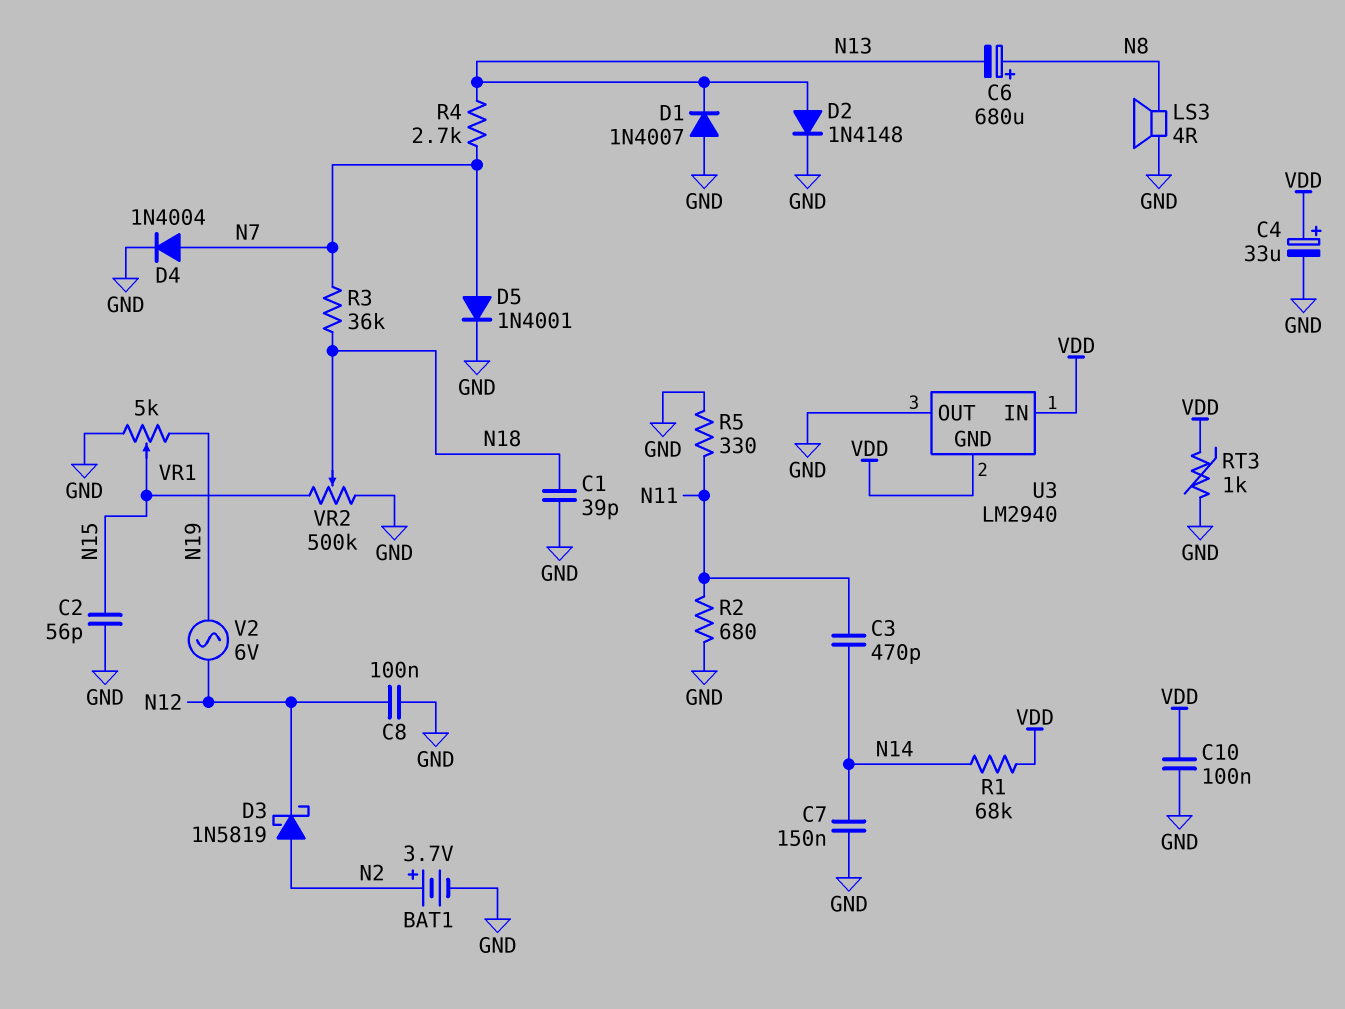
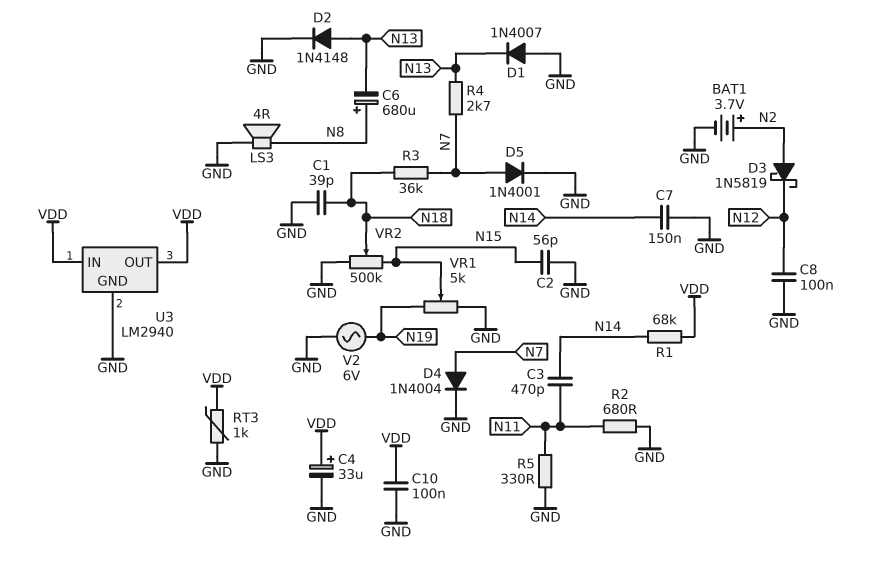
U3 pin GND: VDD -> GND
U3 pin OUT: GND -> VDD
V2: AC 6V (N12, N19) -> AC 6V (GND, N19)

